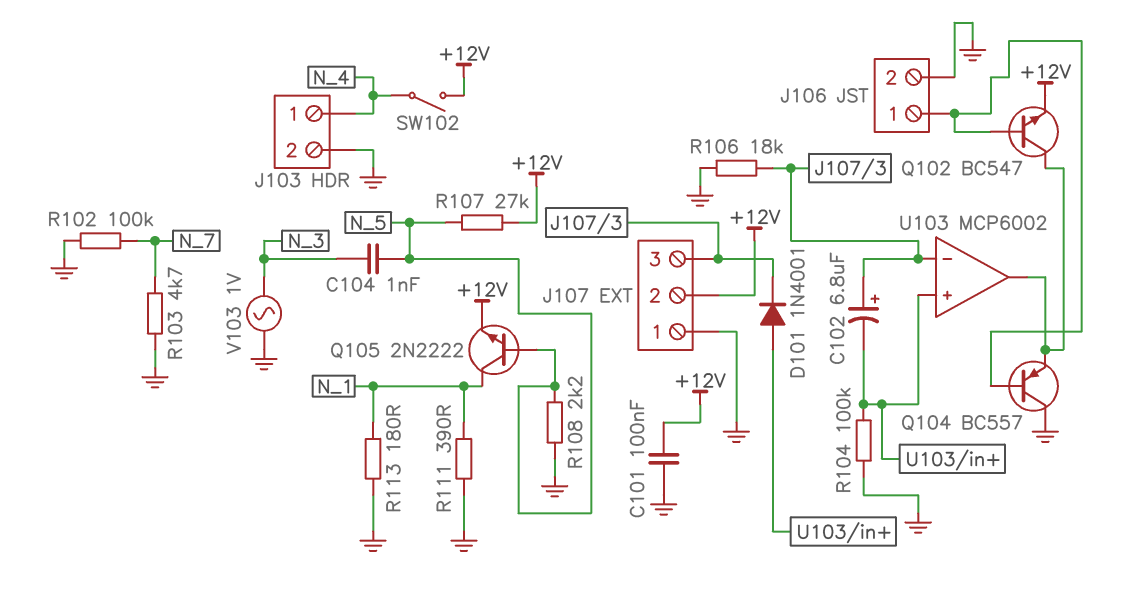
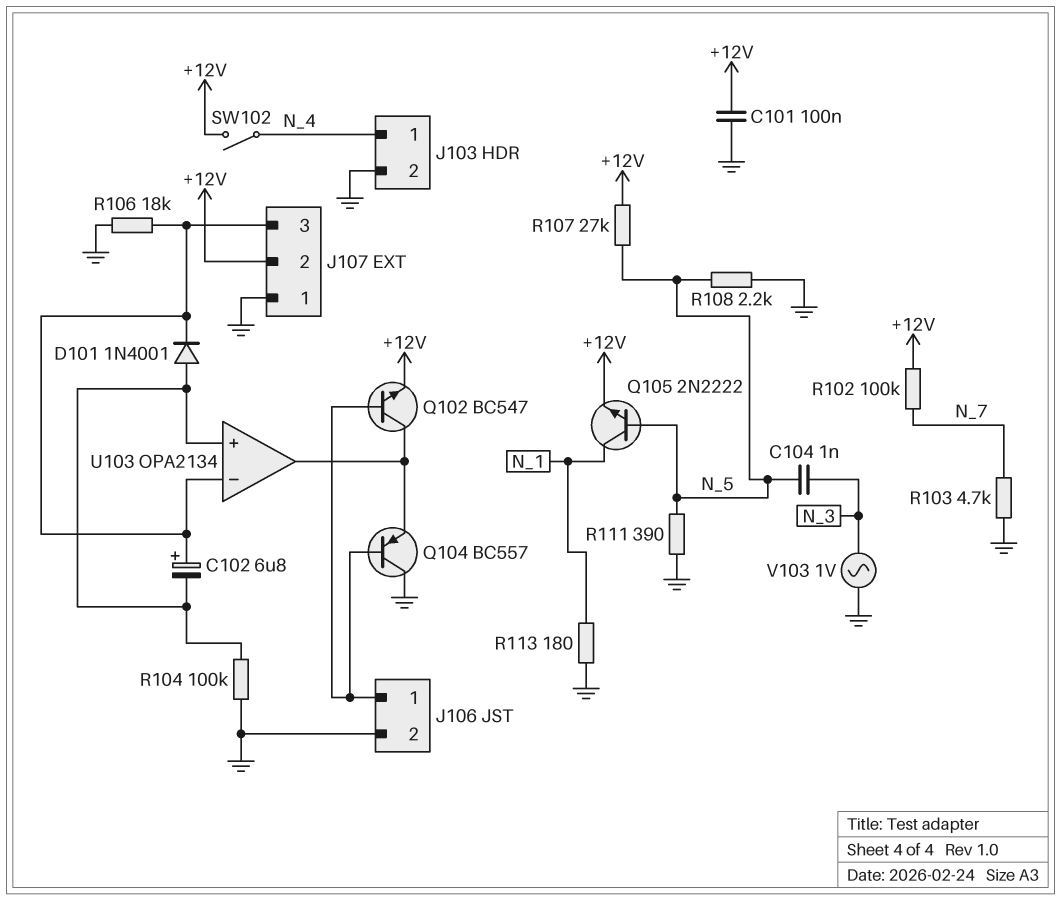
R102: 100k (GND, N_7) -> 100k (+12V, N_7)
R111: 390 (GND, N_1) -> 390 (GND, N_5)
U103: MCP6002 -> OPA2134

